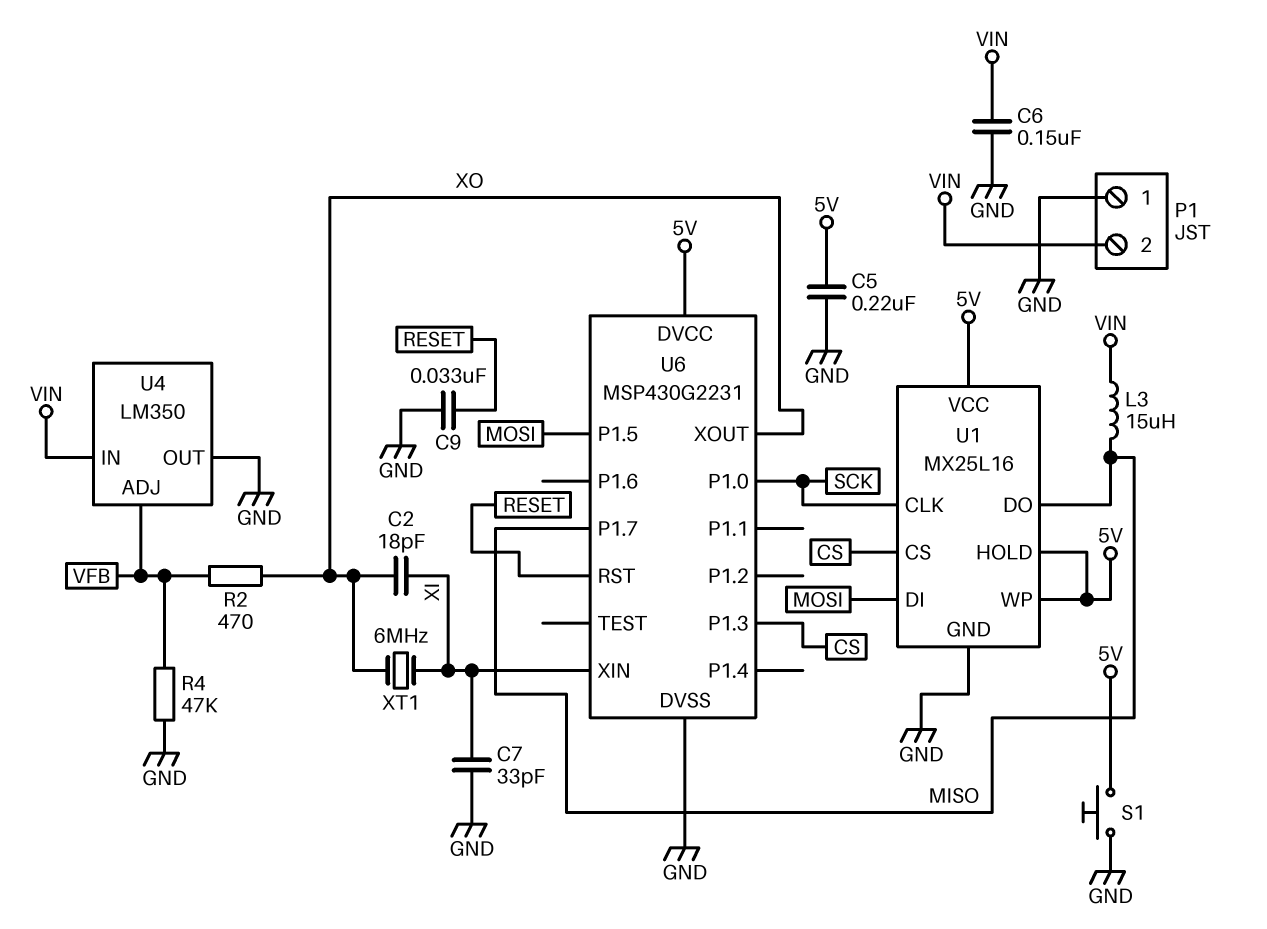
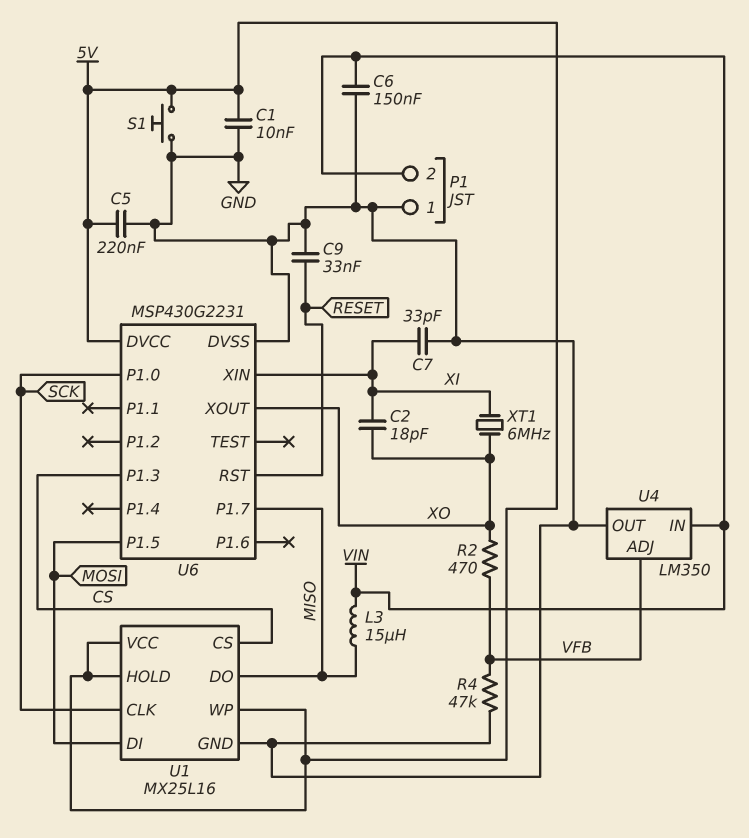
C1: none -> 10nF (5V, GND)

